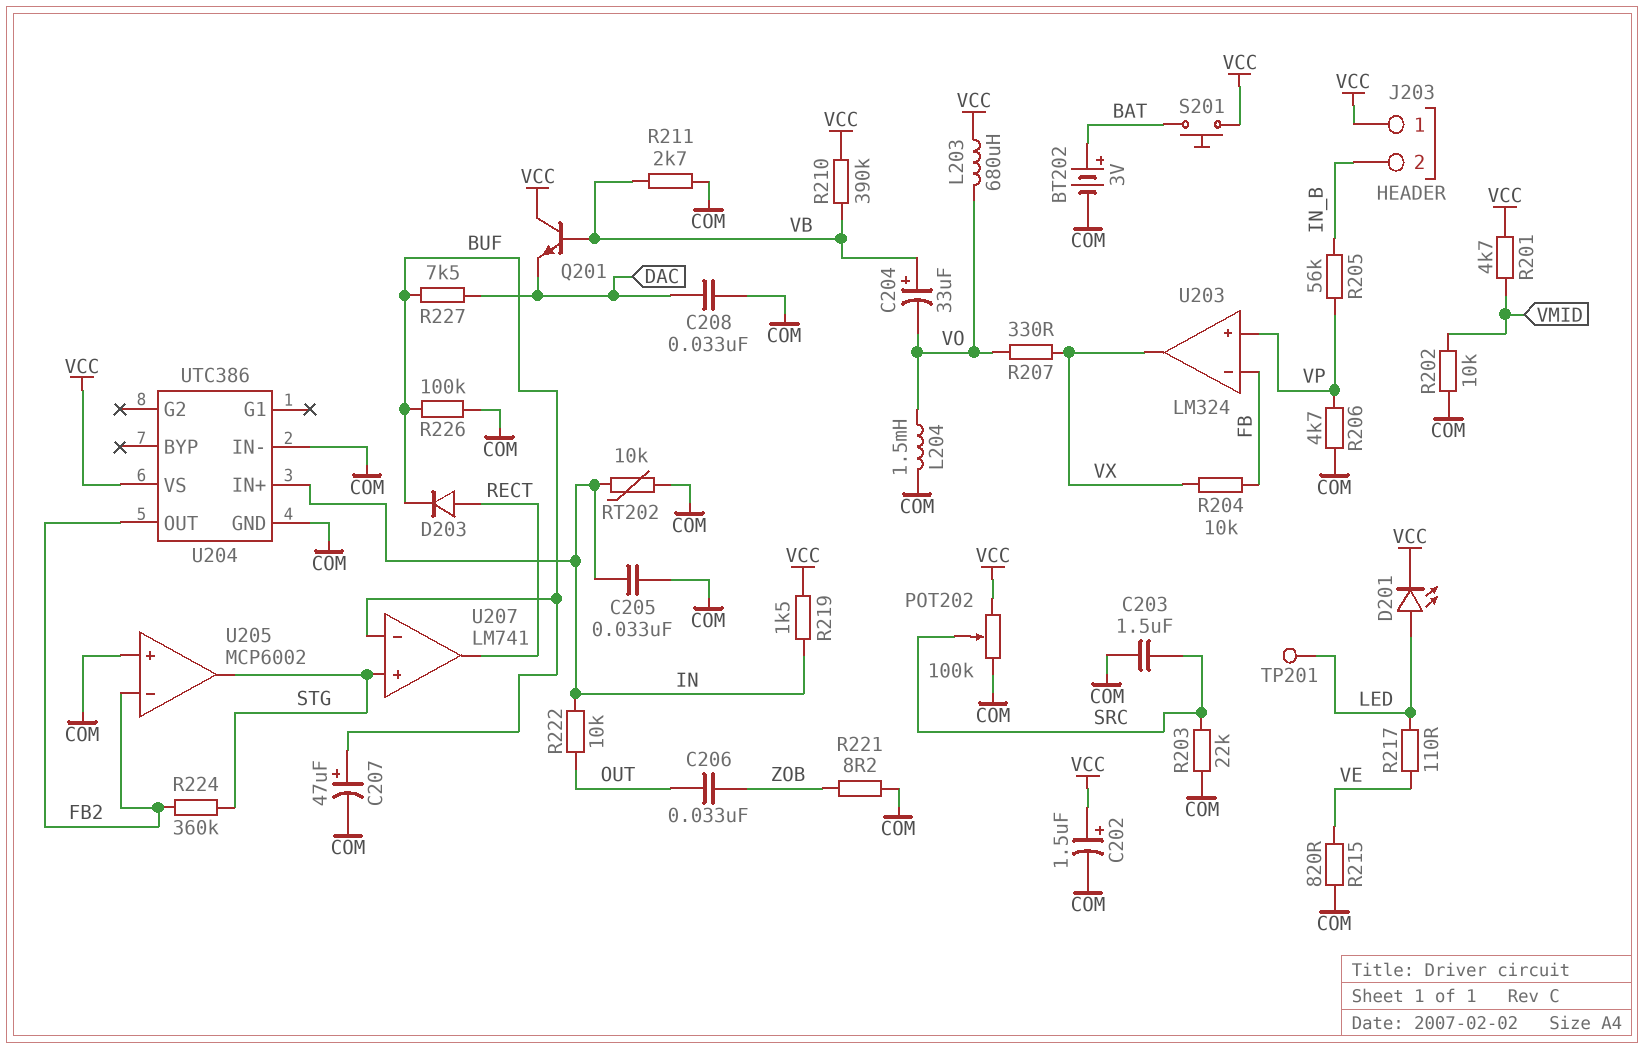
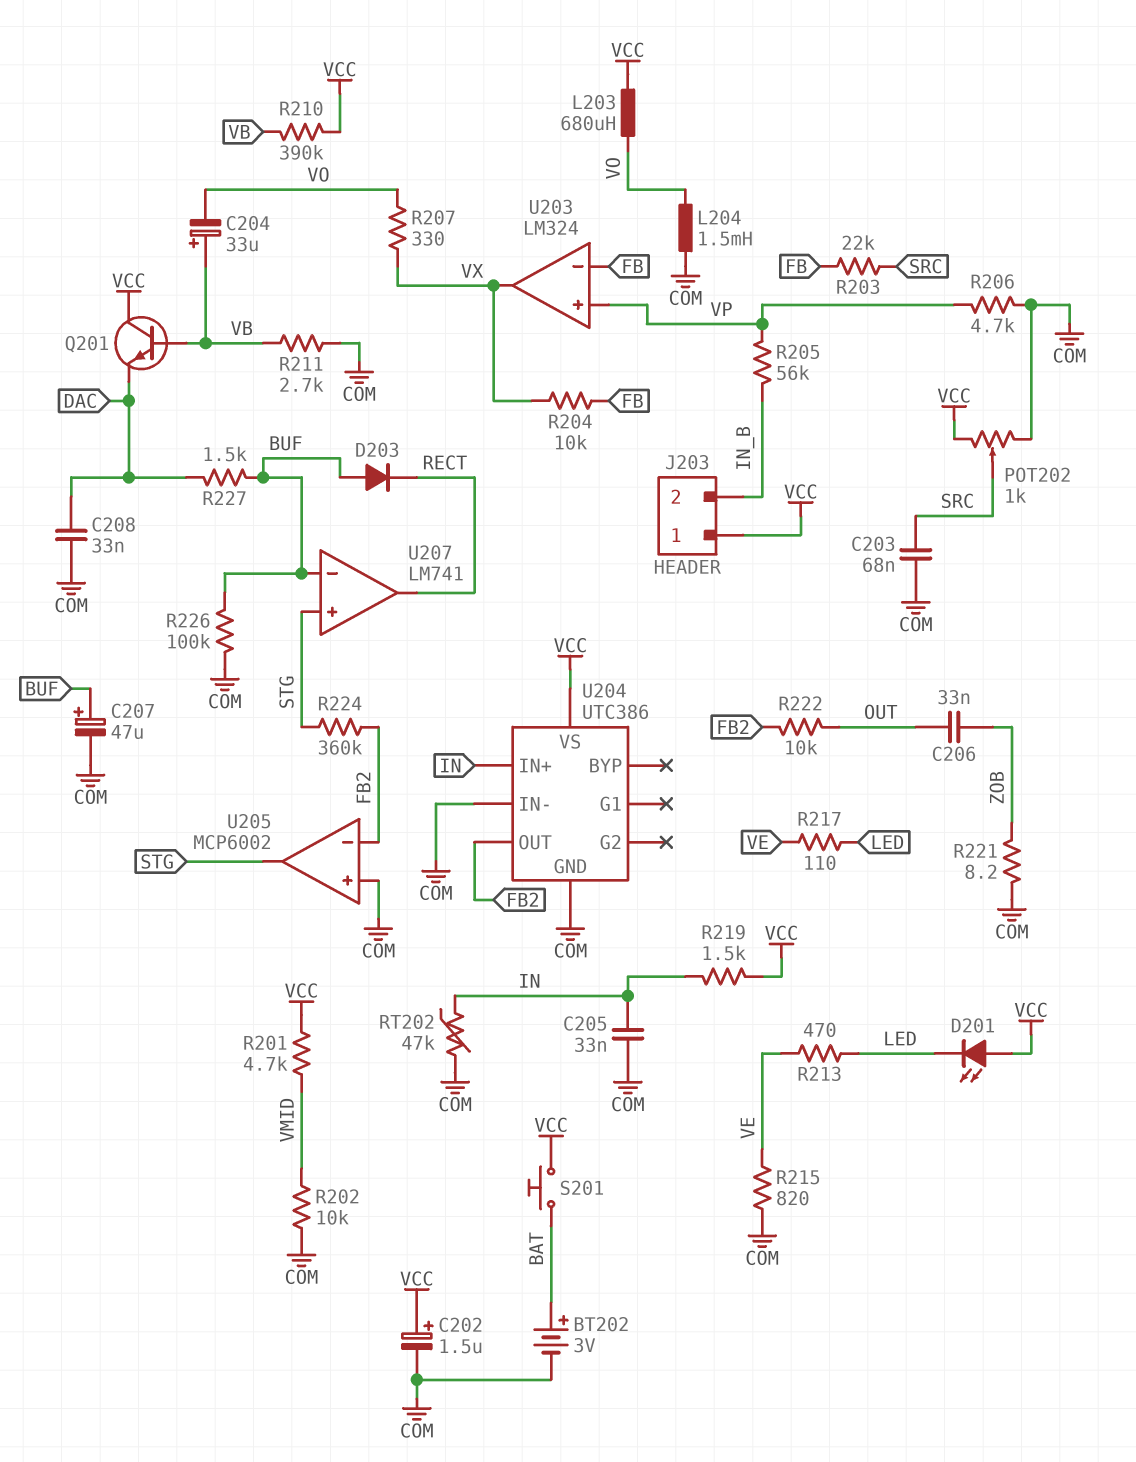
C203: 1.5uF (COM, SRC) -> 68nF (COM, SRC)
D201: LED (A LED, K VCC) -> LED (A VCC, K LED)
D203: diode (A RECT, K BUF) -> diode (A BUF, K RECT)
POT202: 100k (COM, VCC, wiper SRC) -> 1k (COM, VCC, wiper SRC)
R203: 22k (COM, SRC) -> 22k (FB, SRC)
R213: none -> 470 (LED, VE)
R222: 10k (IN, OUT) -> 10k (FB2, OUT)
R227: 7.5k (BUF, DAC) -> 1.5k (BUF, DAC)
RT202: 10k (COM, IN) -> 47k (COM, IN)
TP201: test point (LED) -> none

